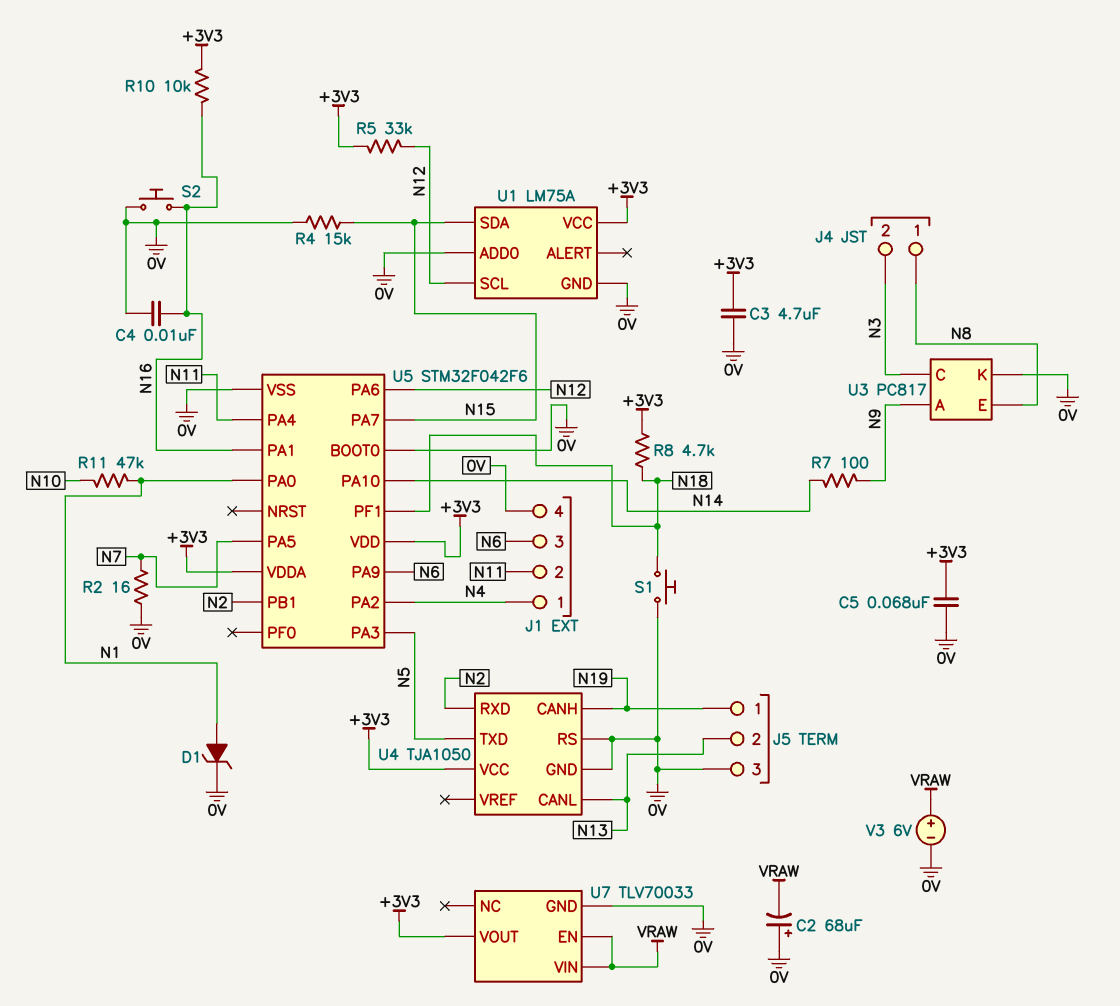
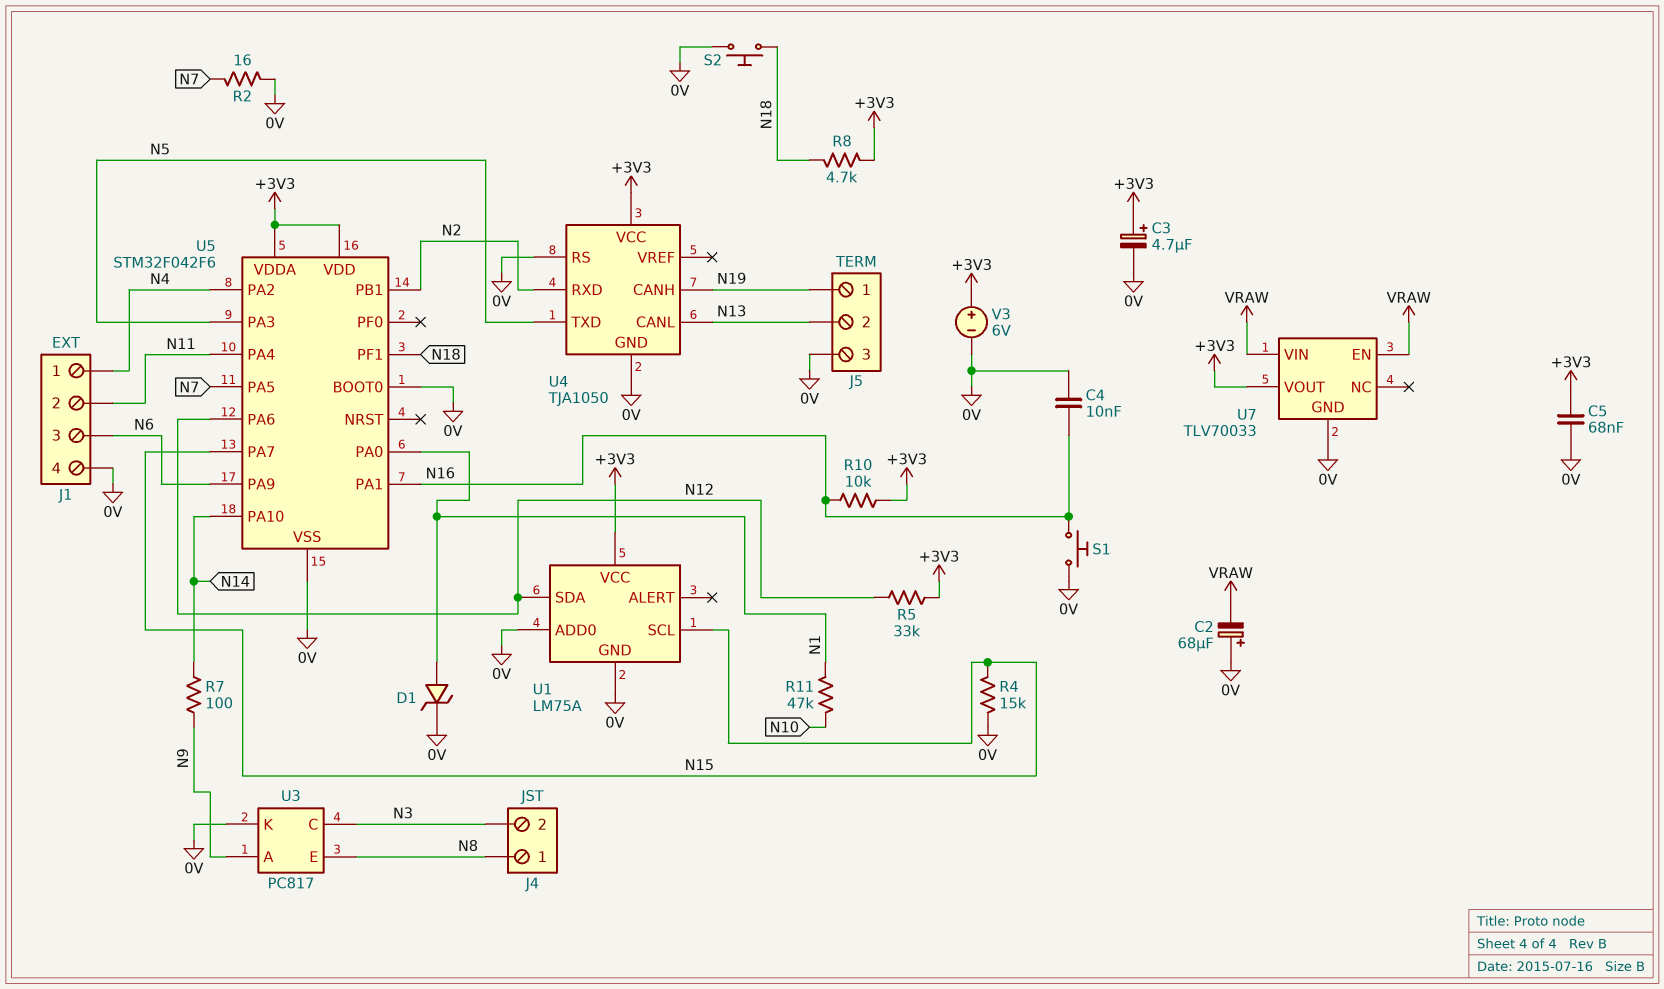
C3: 4.7uF (+3V3, 0V) -> 4.7uF (plus +3V3, minus 0V)
S1: button (0V, N18) -> button (0V, N16)
S2: button (0V, N16) -> button (0V, N18)
U1 pin SCL: N12 -> N15
U1 pin SDA: N15 -> N12
V3: 6V (plus VRAW, minus 0V) -> 6V (plus +3V3, minus 0V)

